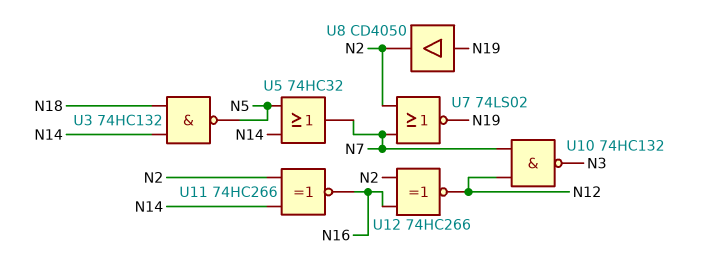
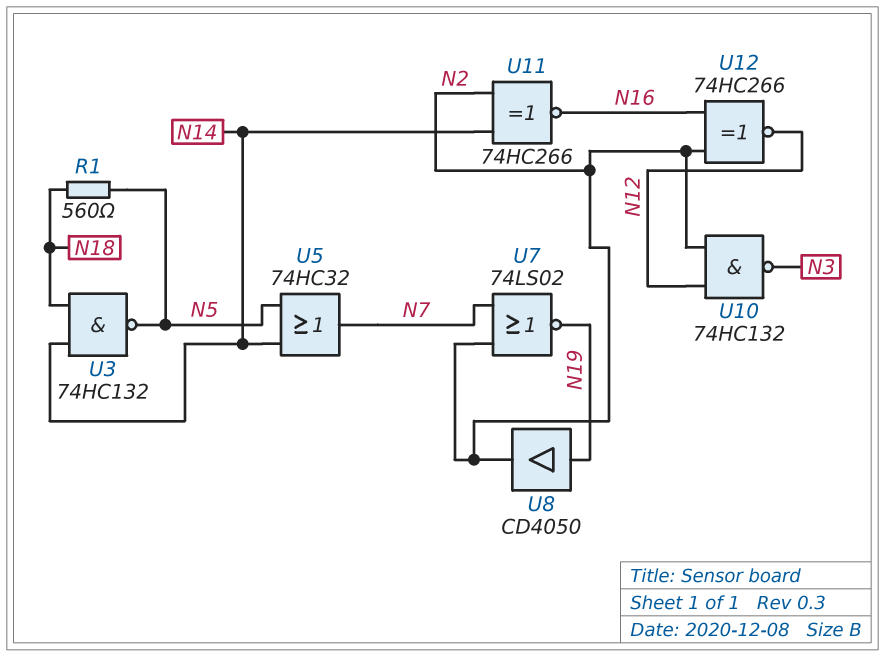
R1: none -> 560 (N5, N18)
U10: NAND 74HC132 (in N7, in N12, out N3) -> NAND 74HC132 (in N2, in N12, out N3)

